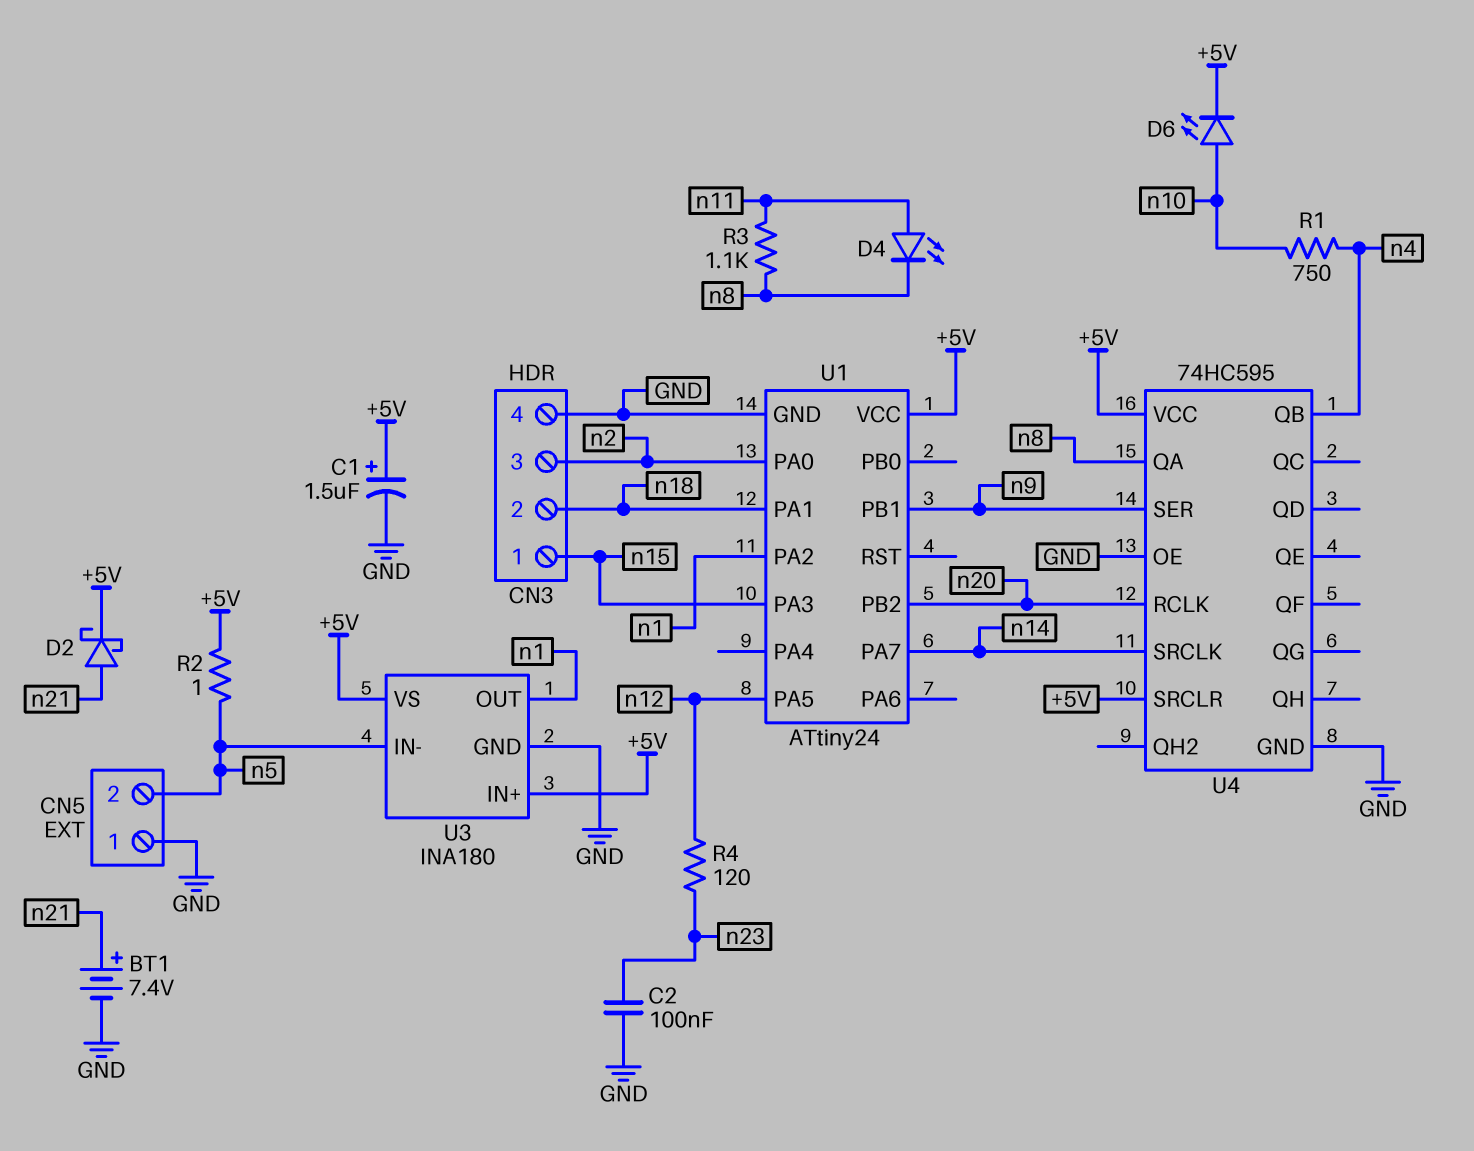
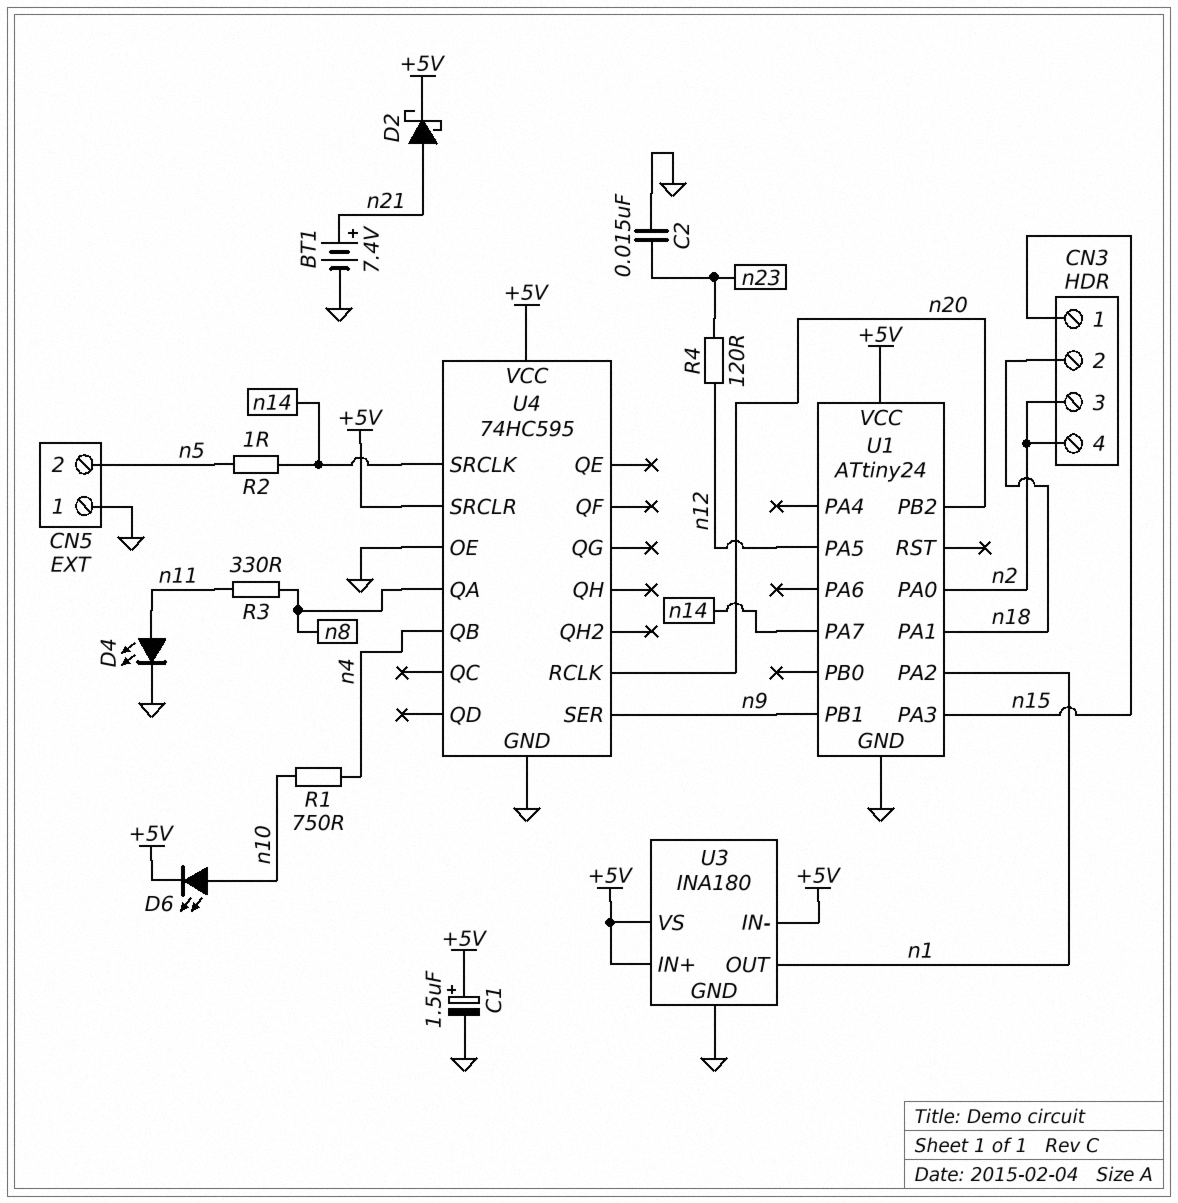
C2: 100nF (GND, n23) -> 15nF (GND, n23)
CN3 pin 4: GND -> n2
D4: LED (A n11, K n8) -> LED (A n11, K GND)
R2: 1 (+5V, n5) -> 1 (n5, n14)
R3: 1.1k (n8, n11) -> 330 (n8, n11)
U3 pin IN-: n5 -> +5V

